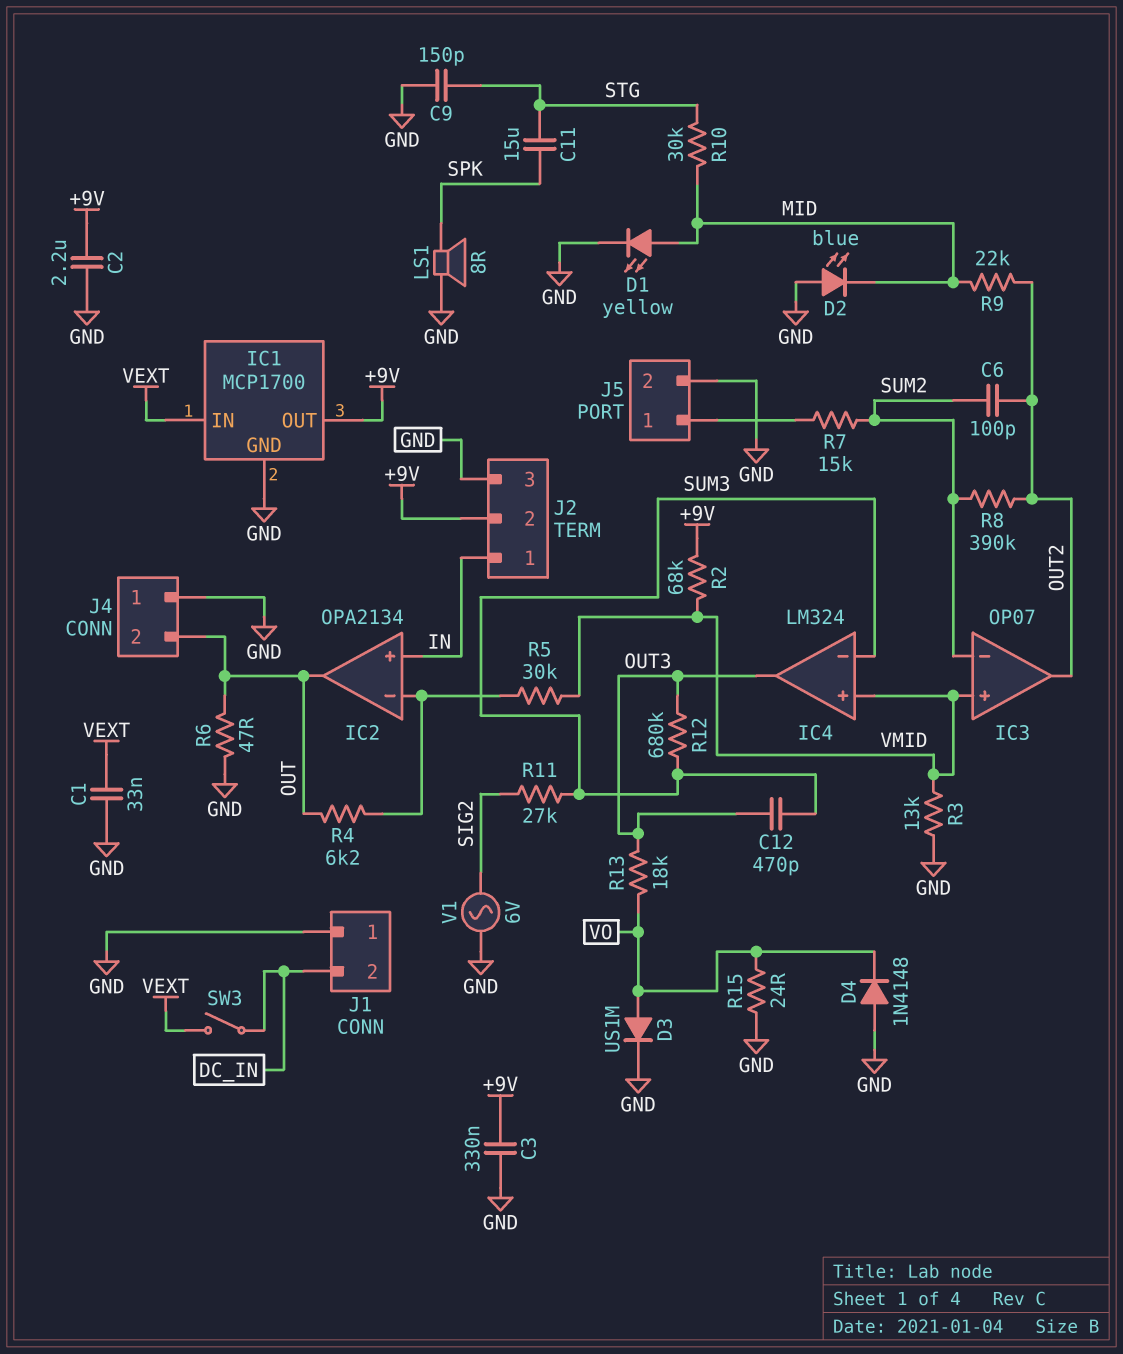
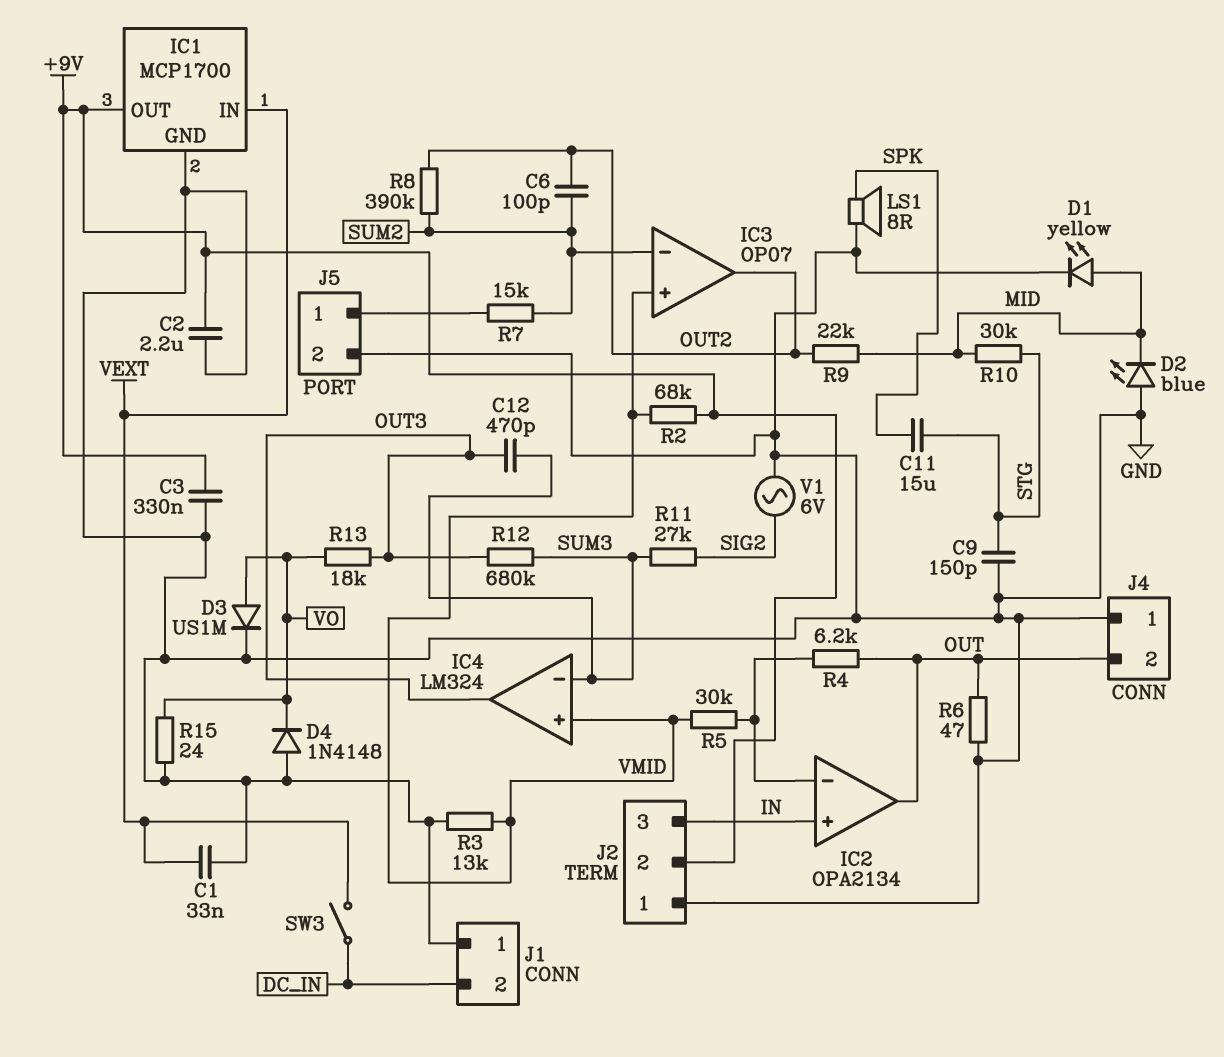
J2 pin 1: IN -> GND
J2 pin 3: GND -> IN

